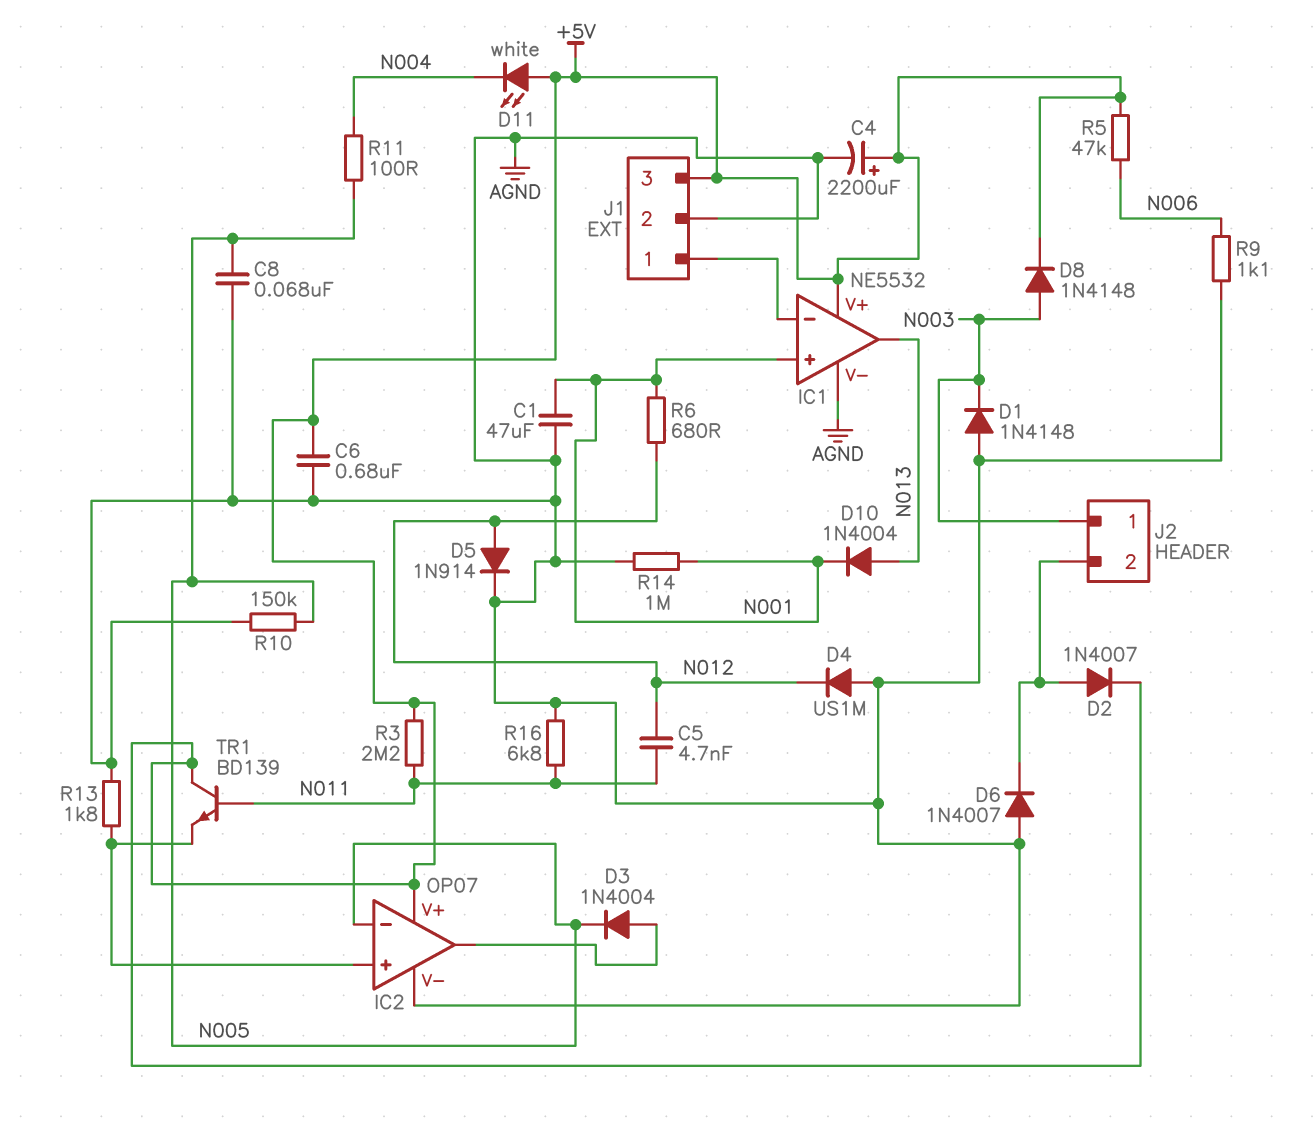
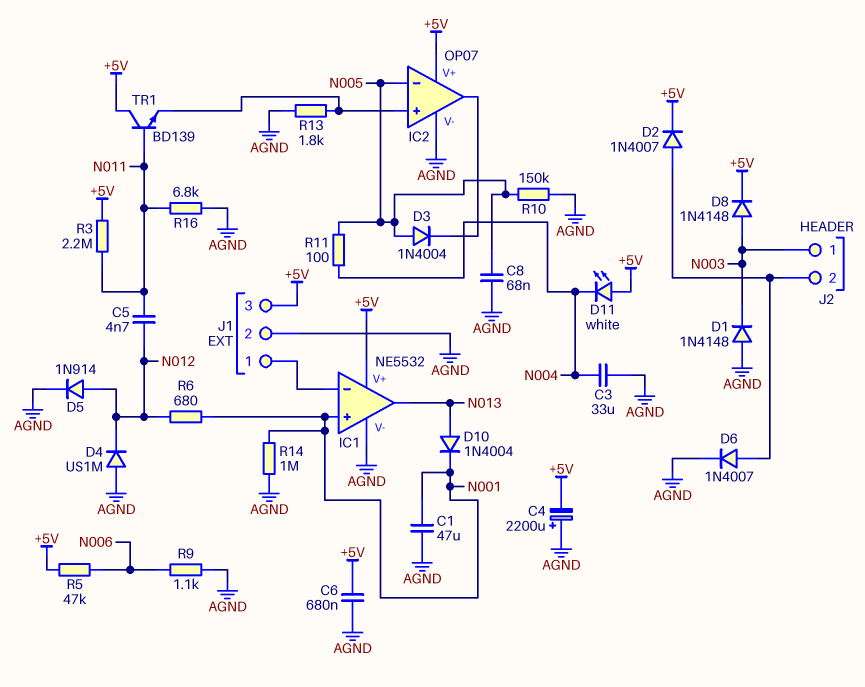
C3: none -> 33uF (AGND, N004)
C4: 2200uF (plus +5V, minus AGND) -> 2200uF (plus AGND, minus +5V)
D3: diode 1N4004 (A IC2/out, K N005) -> diode 1N4004 (A N005, K IC2/out)
D6: diode 1N4007 (A AGND, K J2/2) -> diode 1N4007 (A J2/2, K AGND)

